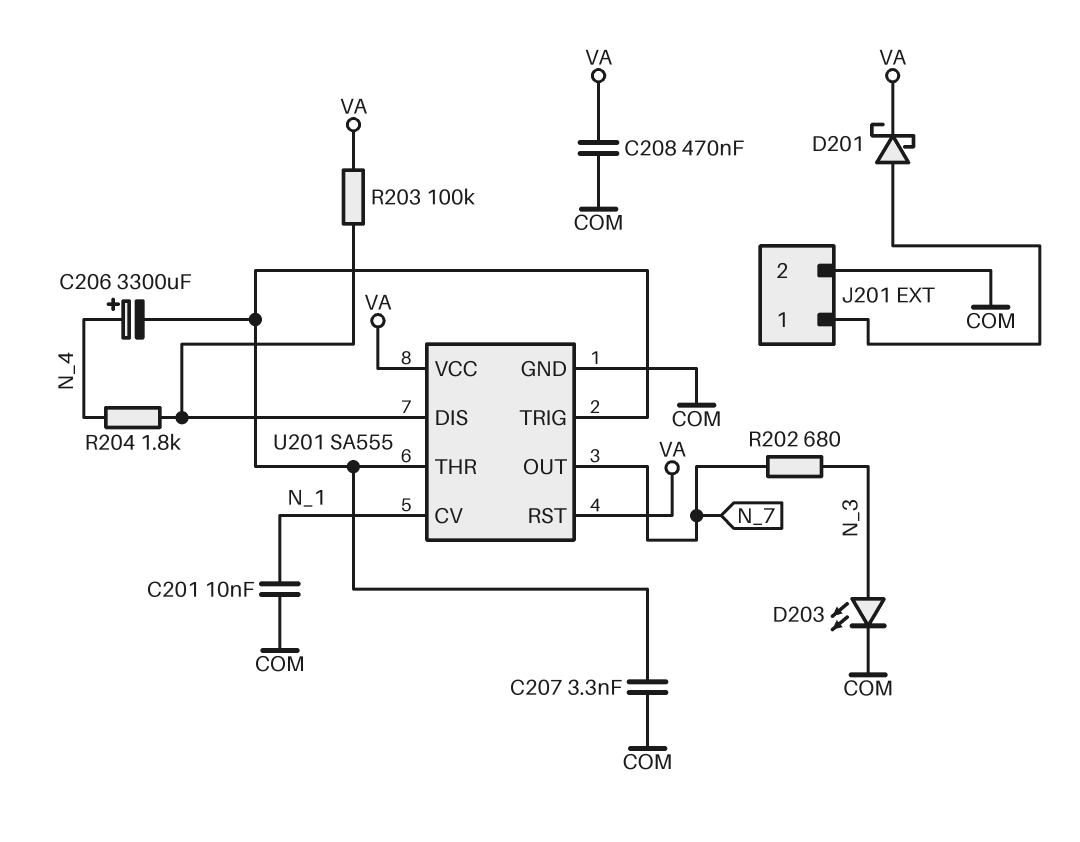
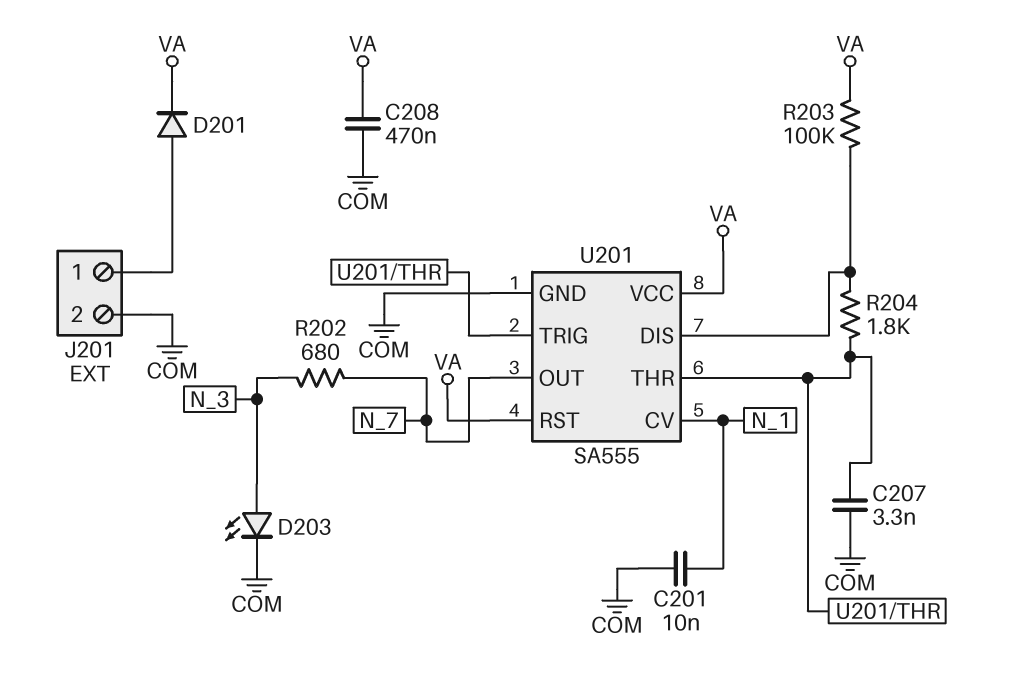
C206: 3300uF (plus N_4, minus U201/THR) -> none
D201: schottky (A J201/1, K VA) -> diode (A J201/1, K VA)
R204: 1.8k (N_4, U201/DIS) -> 1.8k (U201/DIS, U201/THR)

